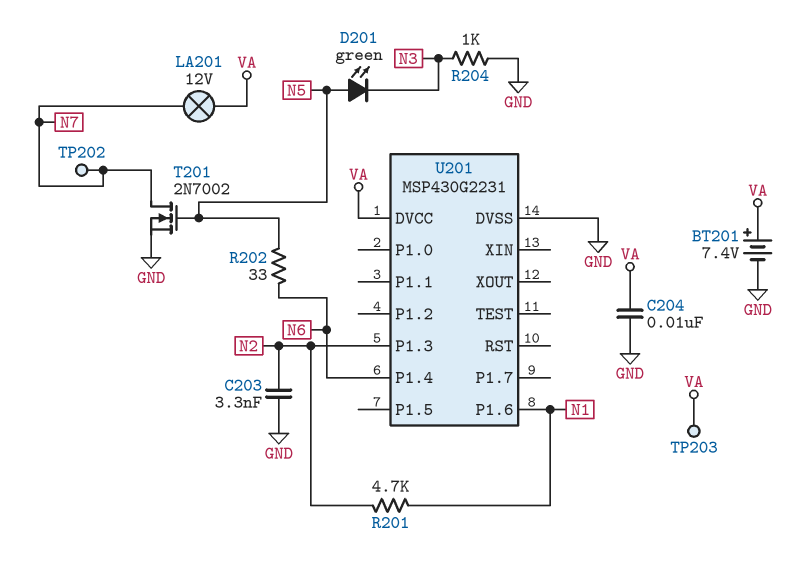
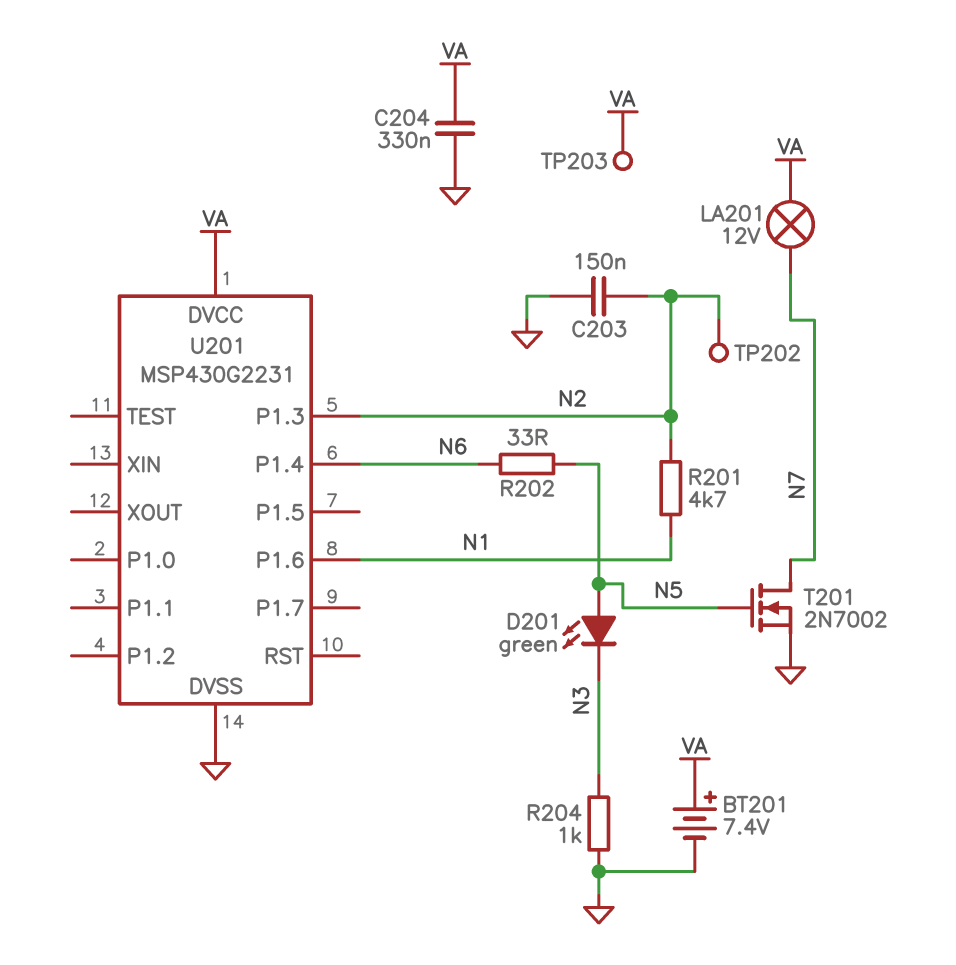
C203: 3.3nF (GND, N2) -> 150nF (GND, N2)
C204: 10nF (GND, VA) -> 330nF (GND, VA)
TP202: test point (N7) -> test point (N2)

